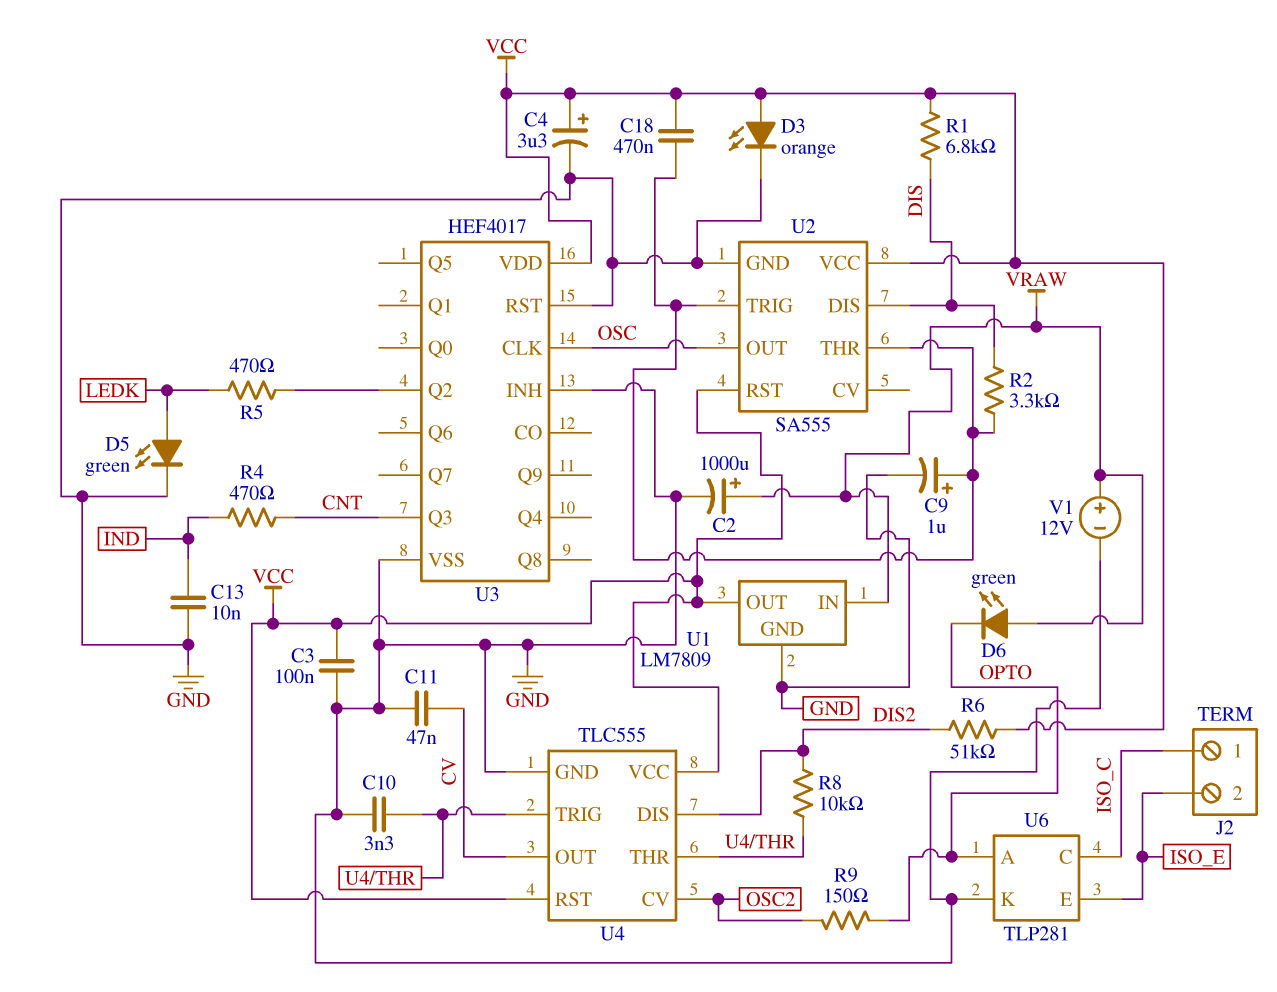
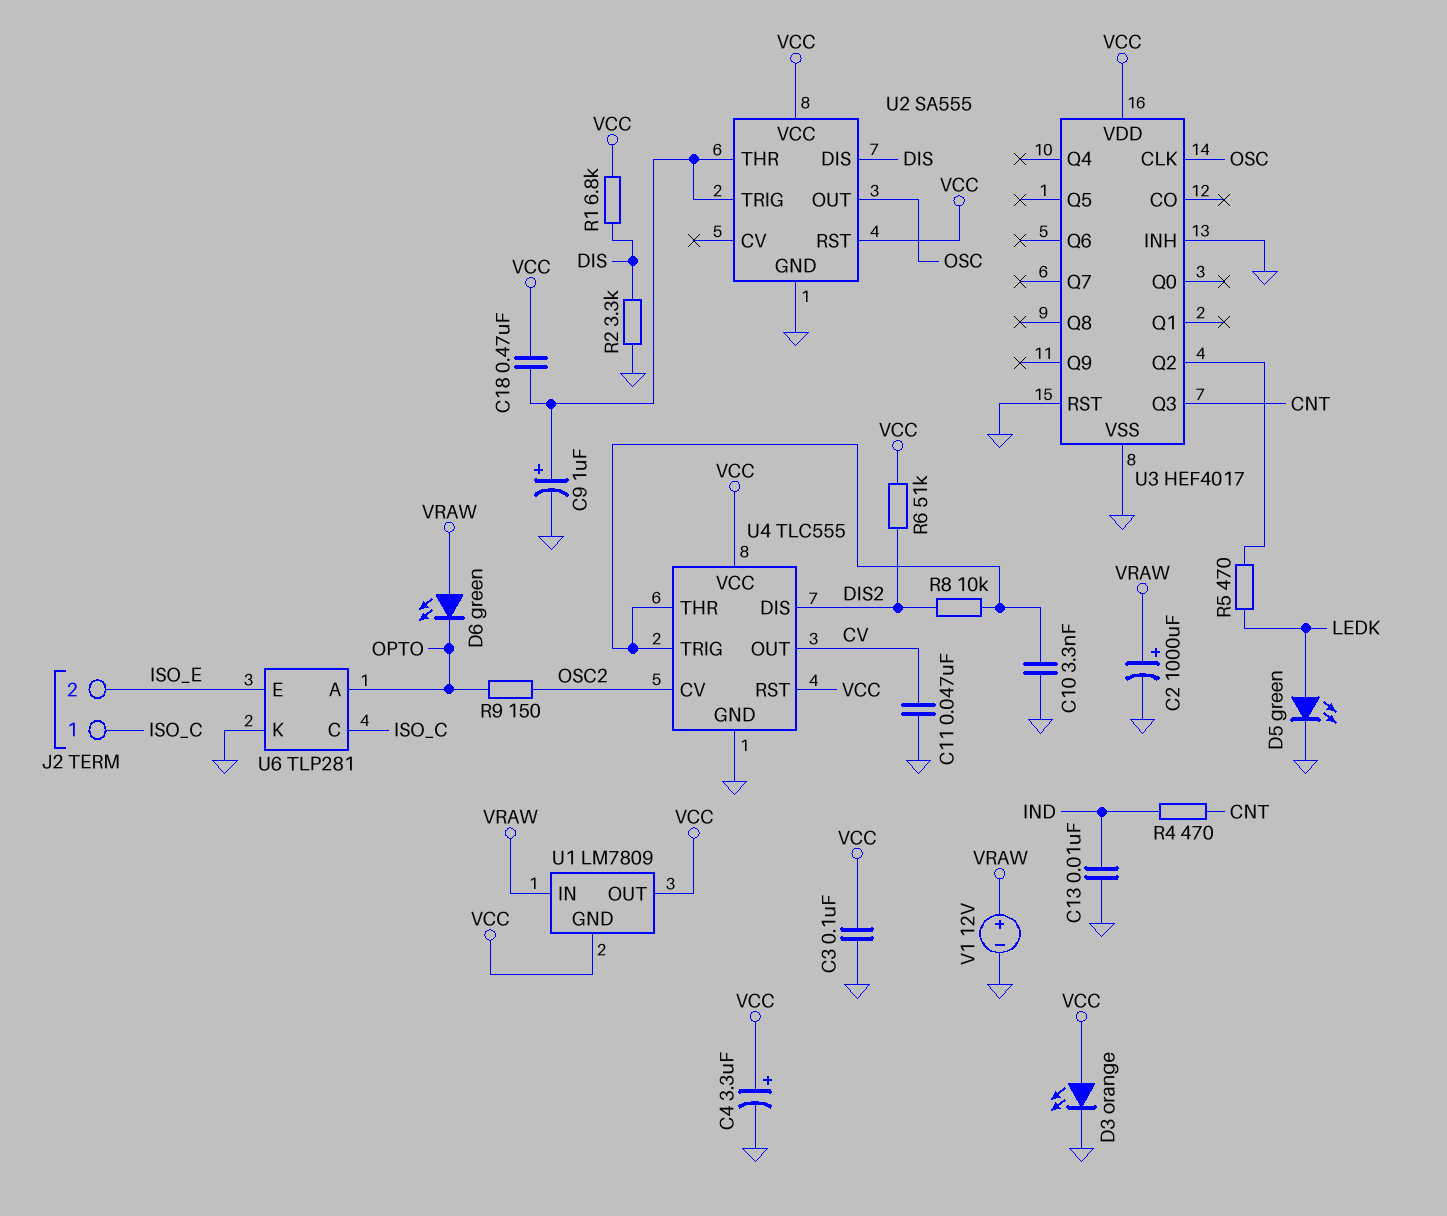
R2: 3.3k (DIS, U2/THR) -> 3.3k (DIS, GND)
U1 pin GND: GND -> VCC

